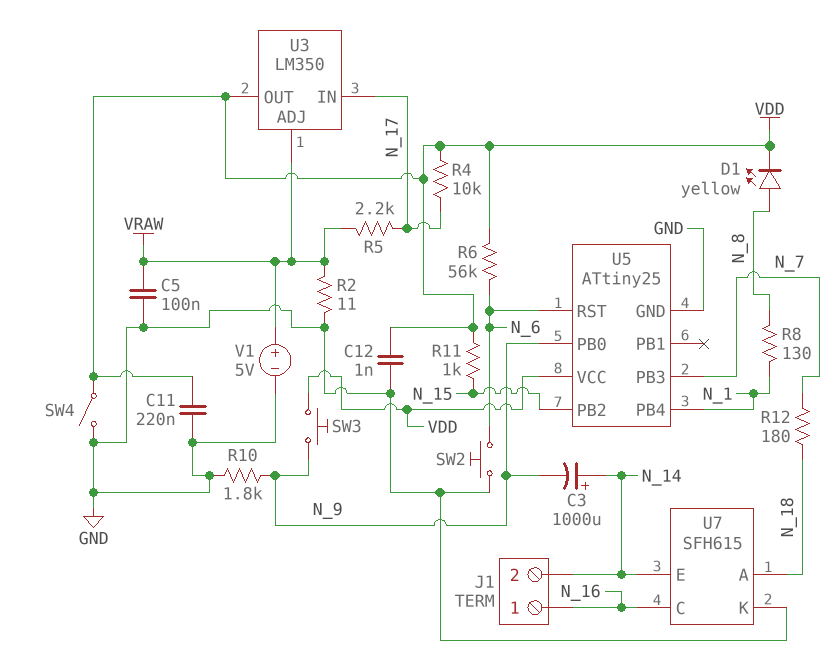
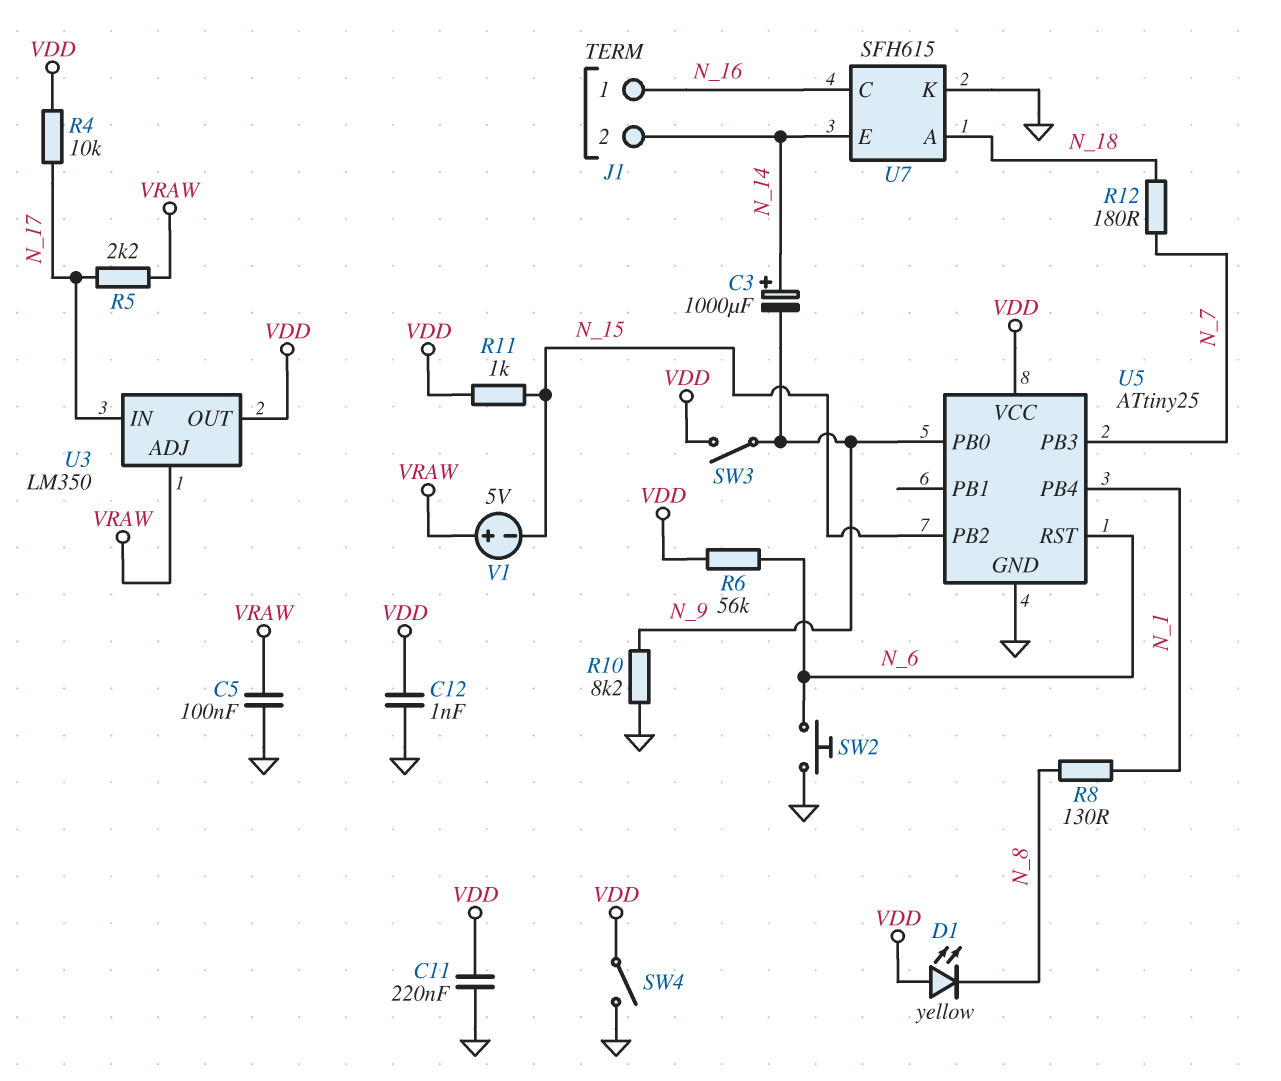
D1: LED yellow (A N_8, K VDD) -> LED yellow (A VDD, K N_8)
R2: 11 (GND, VRAW) -> none
R10: 1.8k (GND, N_9) -> 8.2k (GND, N_9)
SW3: button (N_9, VDD) -> switch (N_9, VDD)
V1: 5V (plus VRAW, minus GND) -> 5V (plus VRAW, minus N_15)

